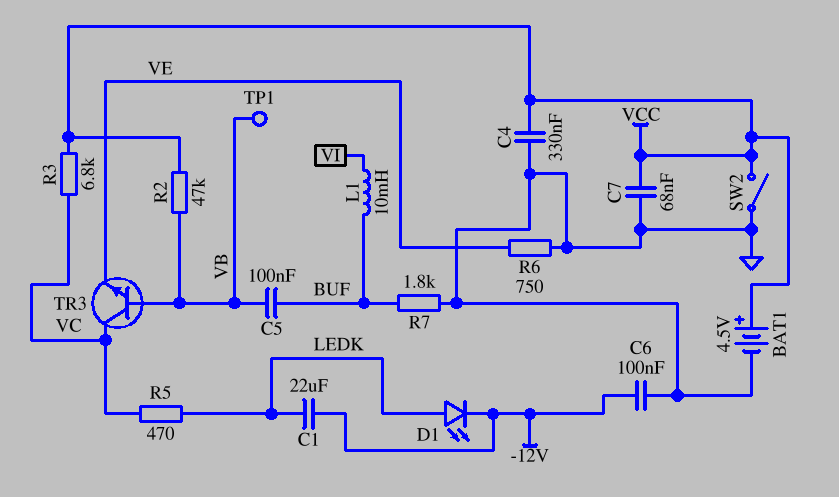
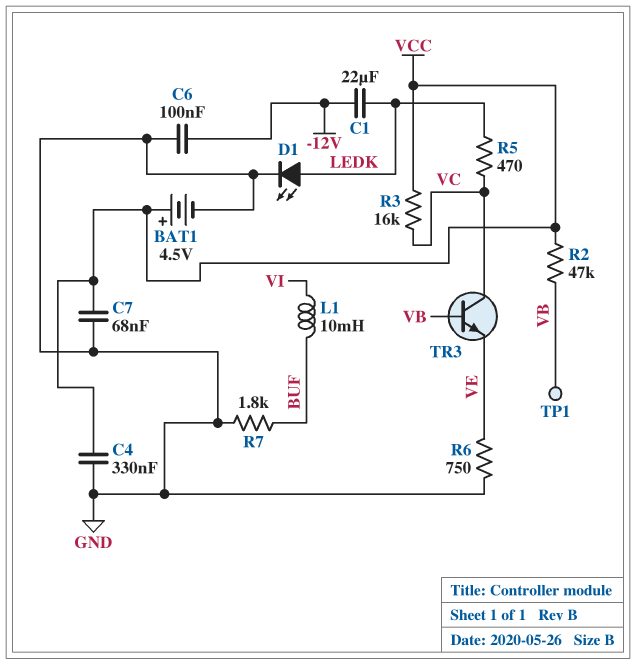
C5: 100nF (BUF, VB) -> none
D1: LED (A LEDK, K -12V) -> LED (A LEDK, K GND)
R3: 6.8k (VC, VCC) -> 16k (VC, VCC)
SW2: switch (GND, VCC) -> none

